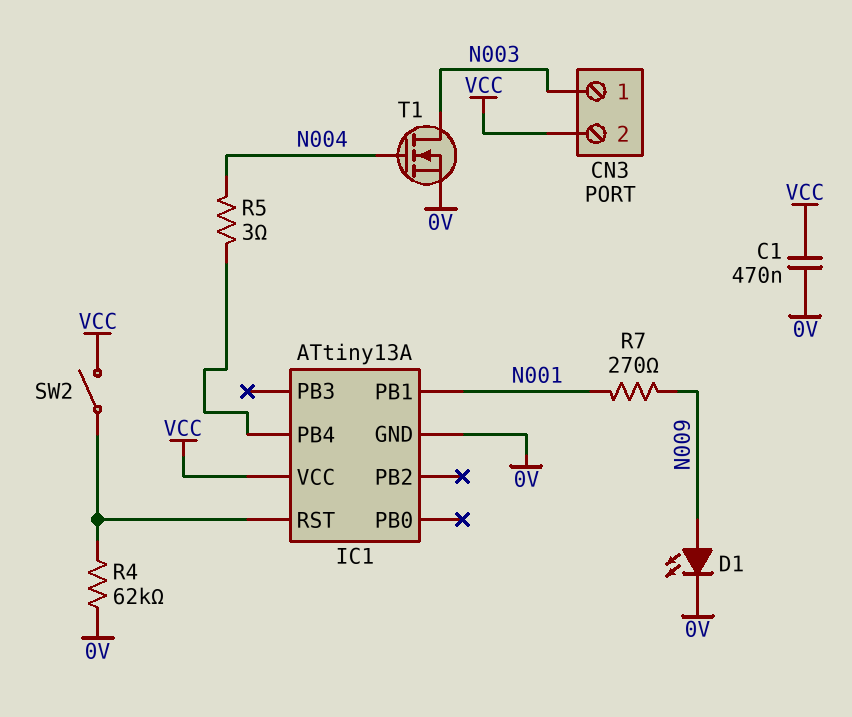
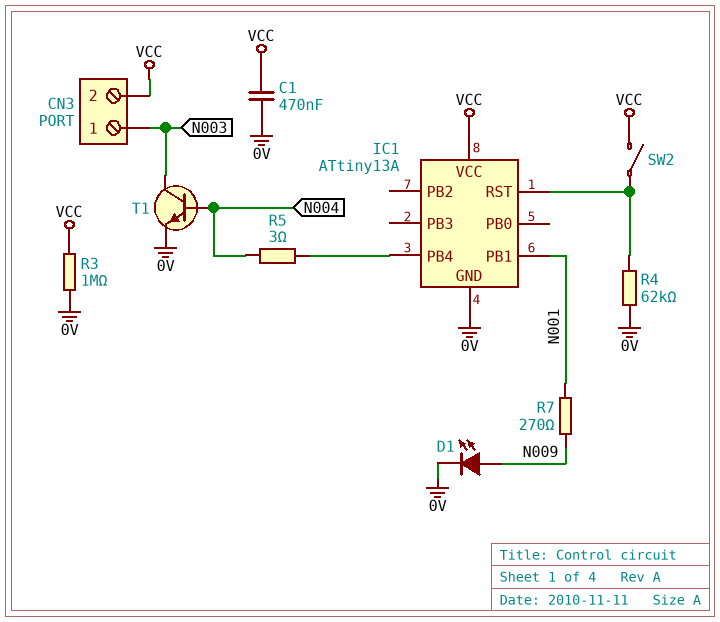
R3: none -> 1M (0V, VCC)
T1: NMOS (G N004, D N003, S 0V) -> NPN (B N004, C N003, E 0V)

